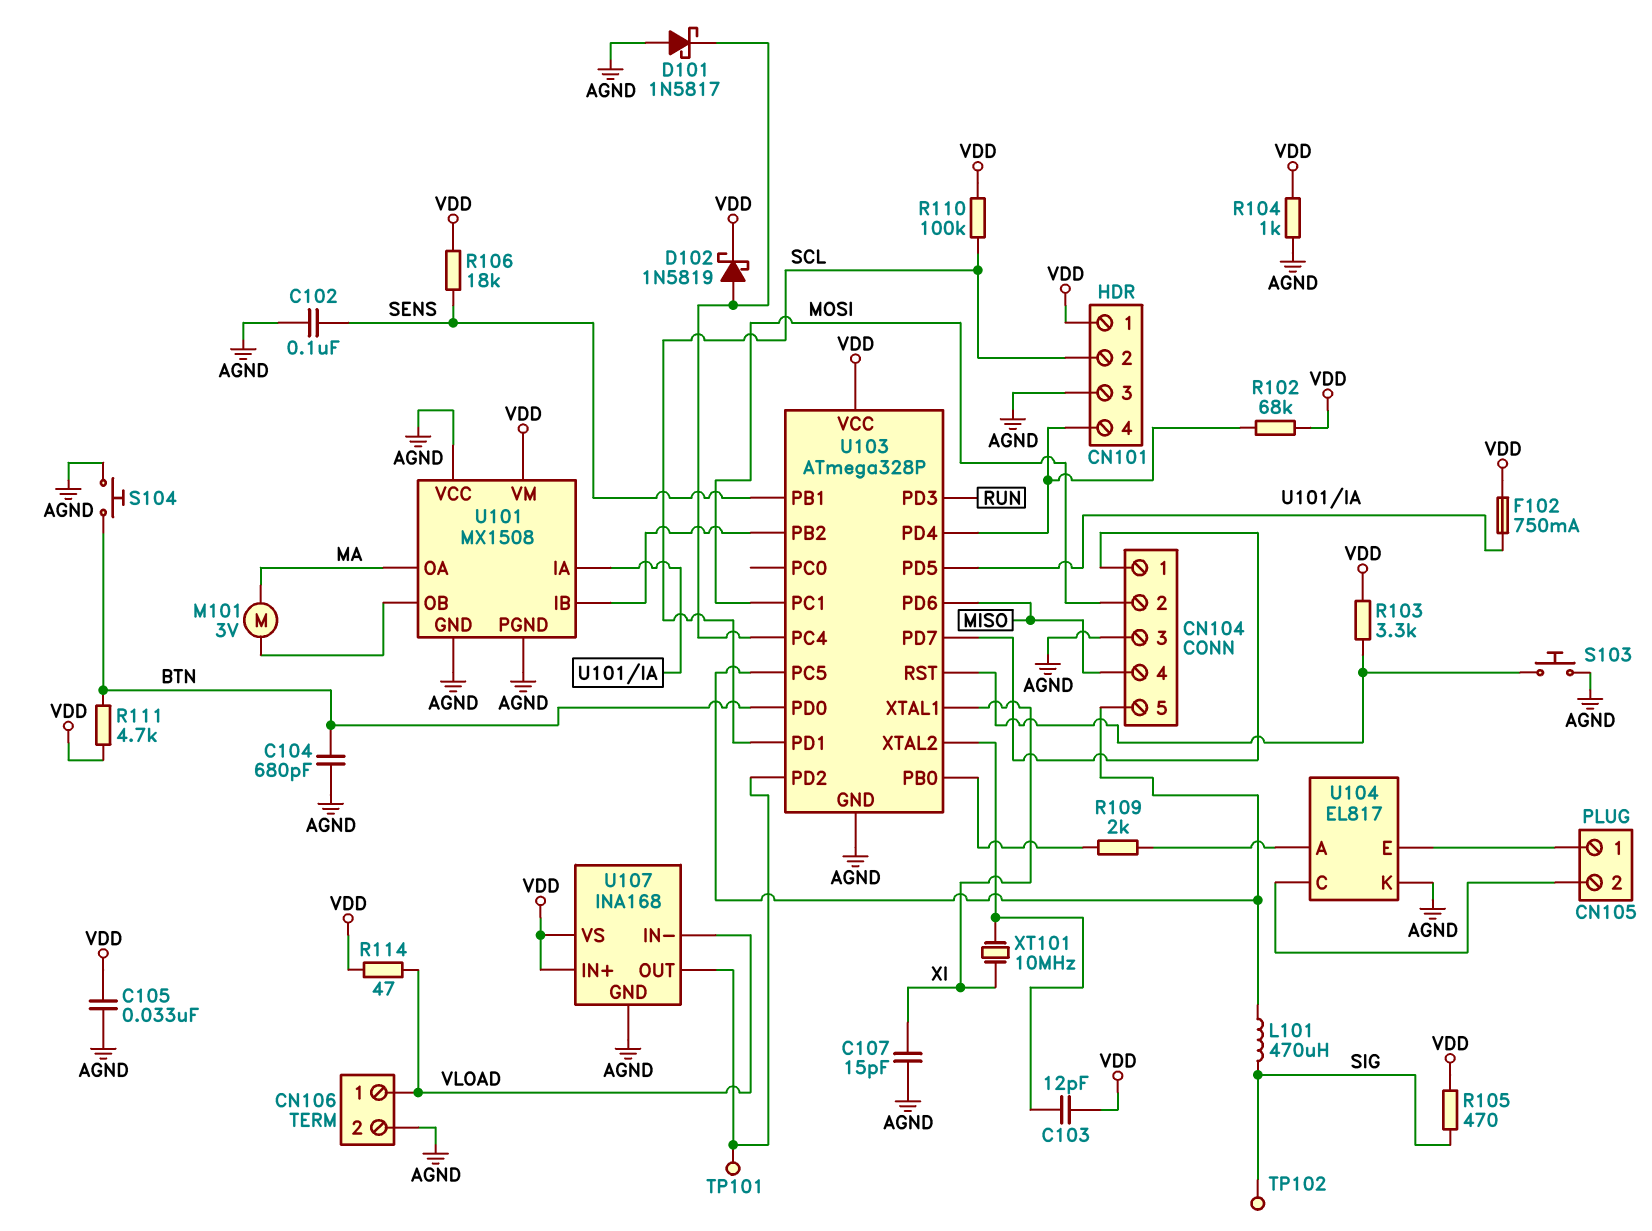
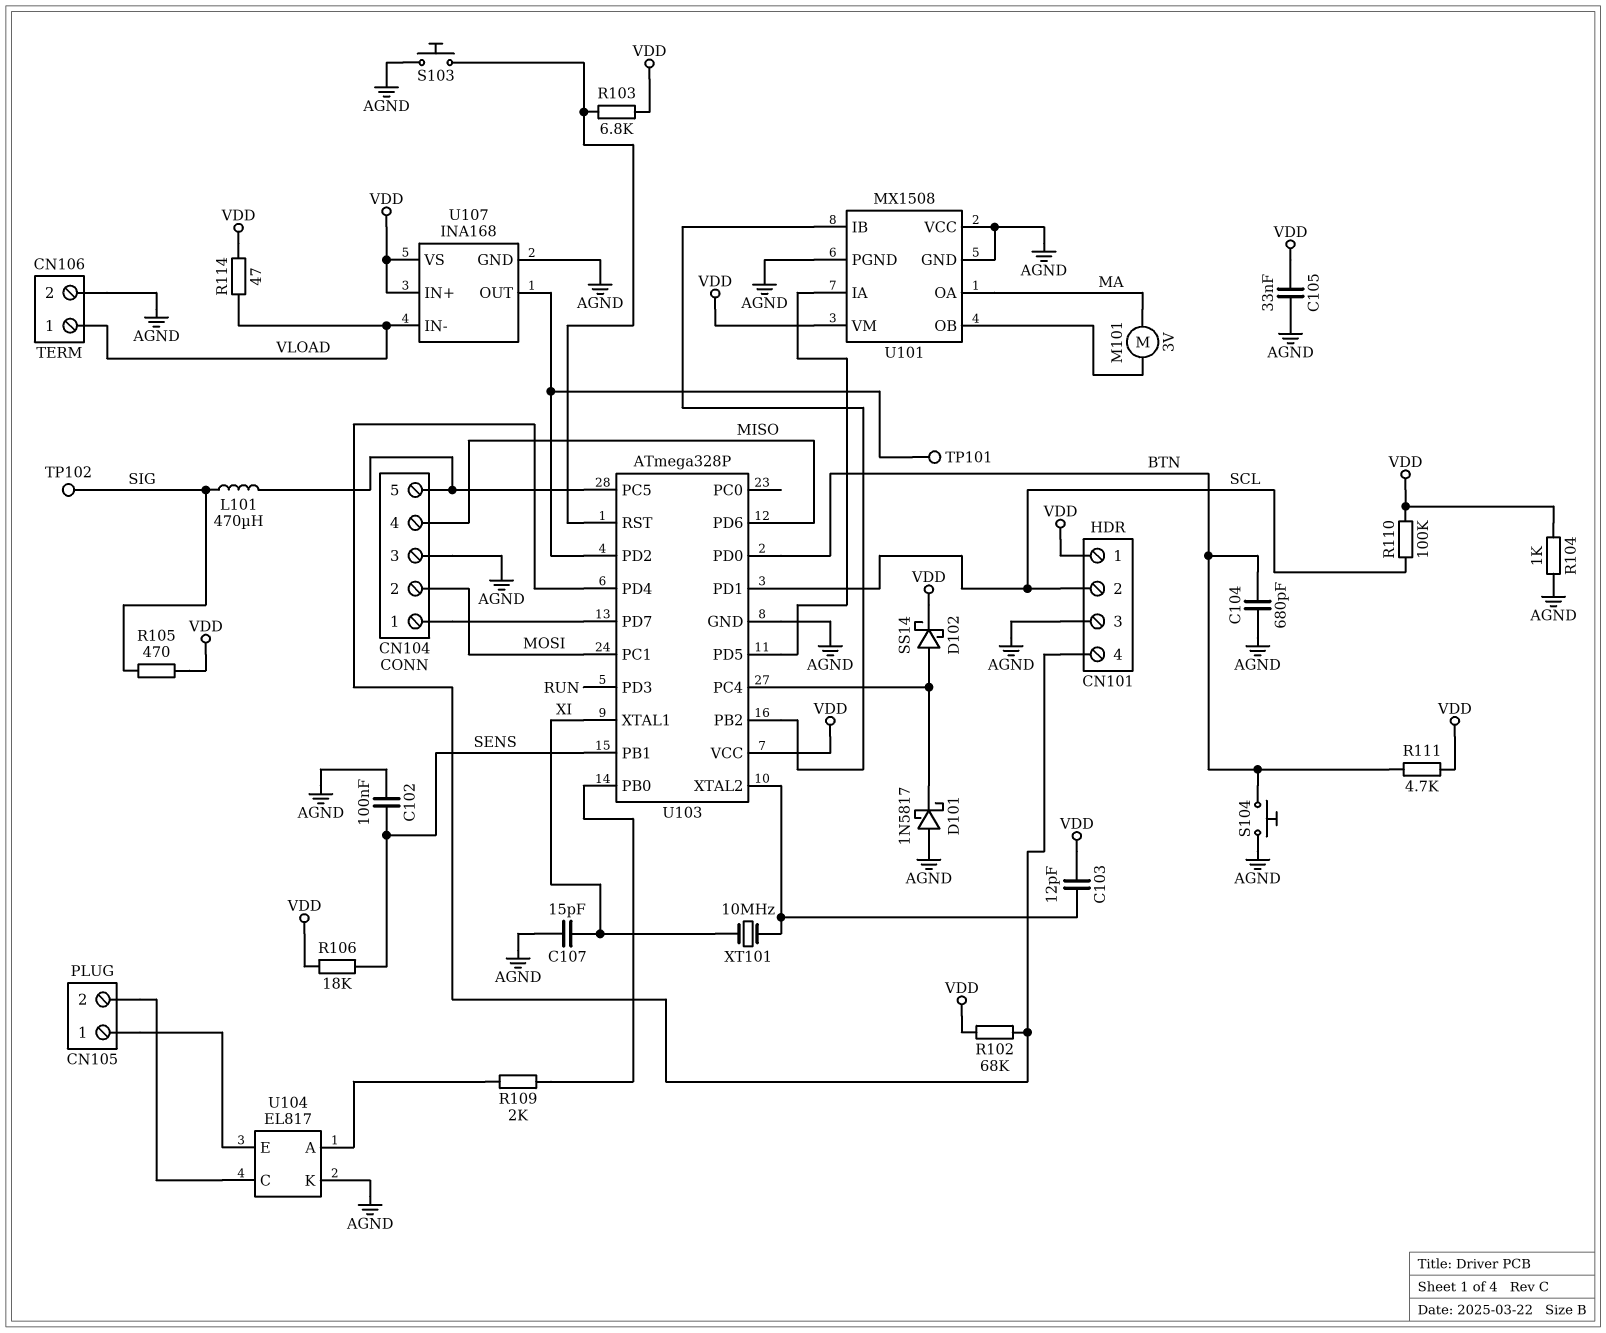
D102: schottky 1N5819 (A U103/PC4, K VDD) -> schottky SS14 (A U103/PC4, K VDD)
F102: 750mA (U101/IA, VDD) -> none
R103: 3.3k (U103/RST, VDD) -> 6.8k (U103/RST, VDD)

